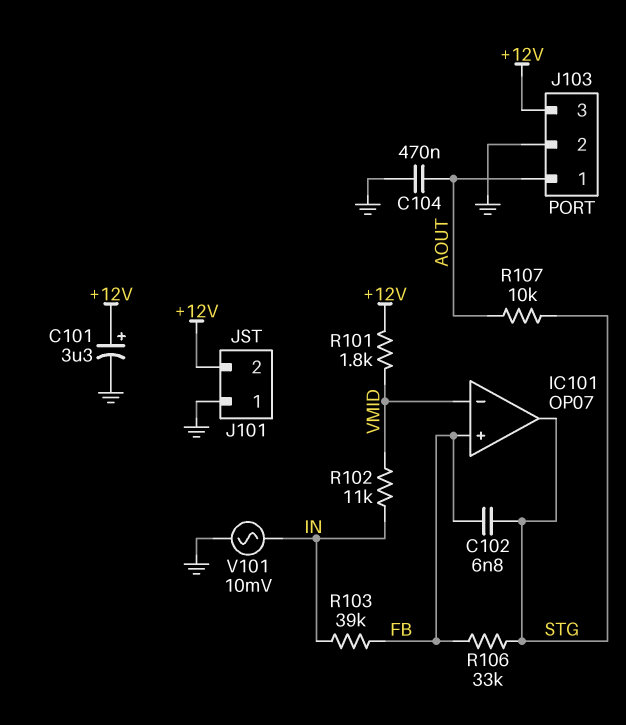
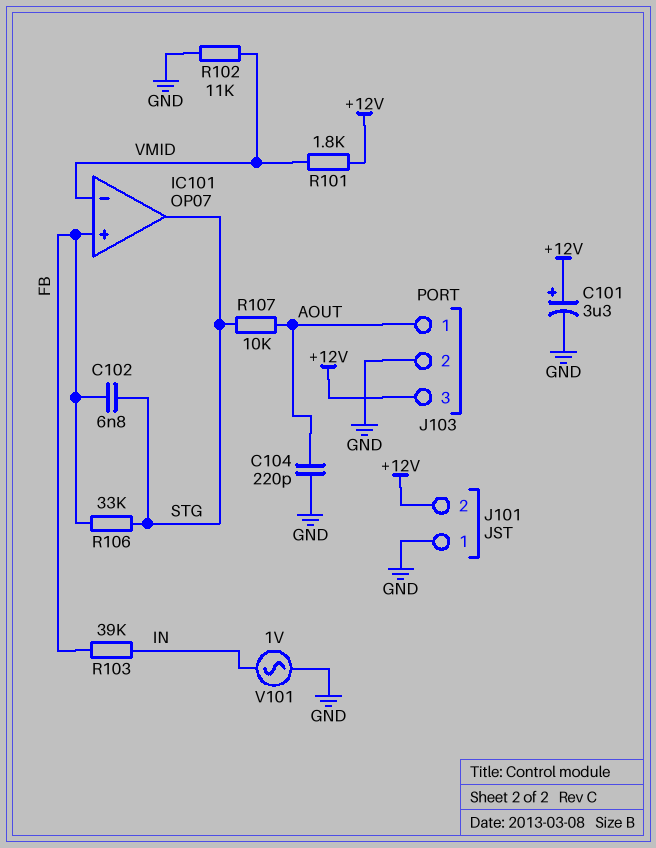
C104: 470nF (AOUT, GND) -> 220pF (AOUT, GND)
R102: 11k (IN, VMID) -> 11k (GND, VMID)
V101: AC 10mV (GND, IN) -> AC 1V (GND, IN)

